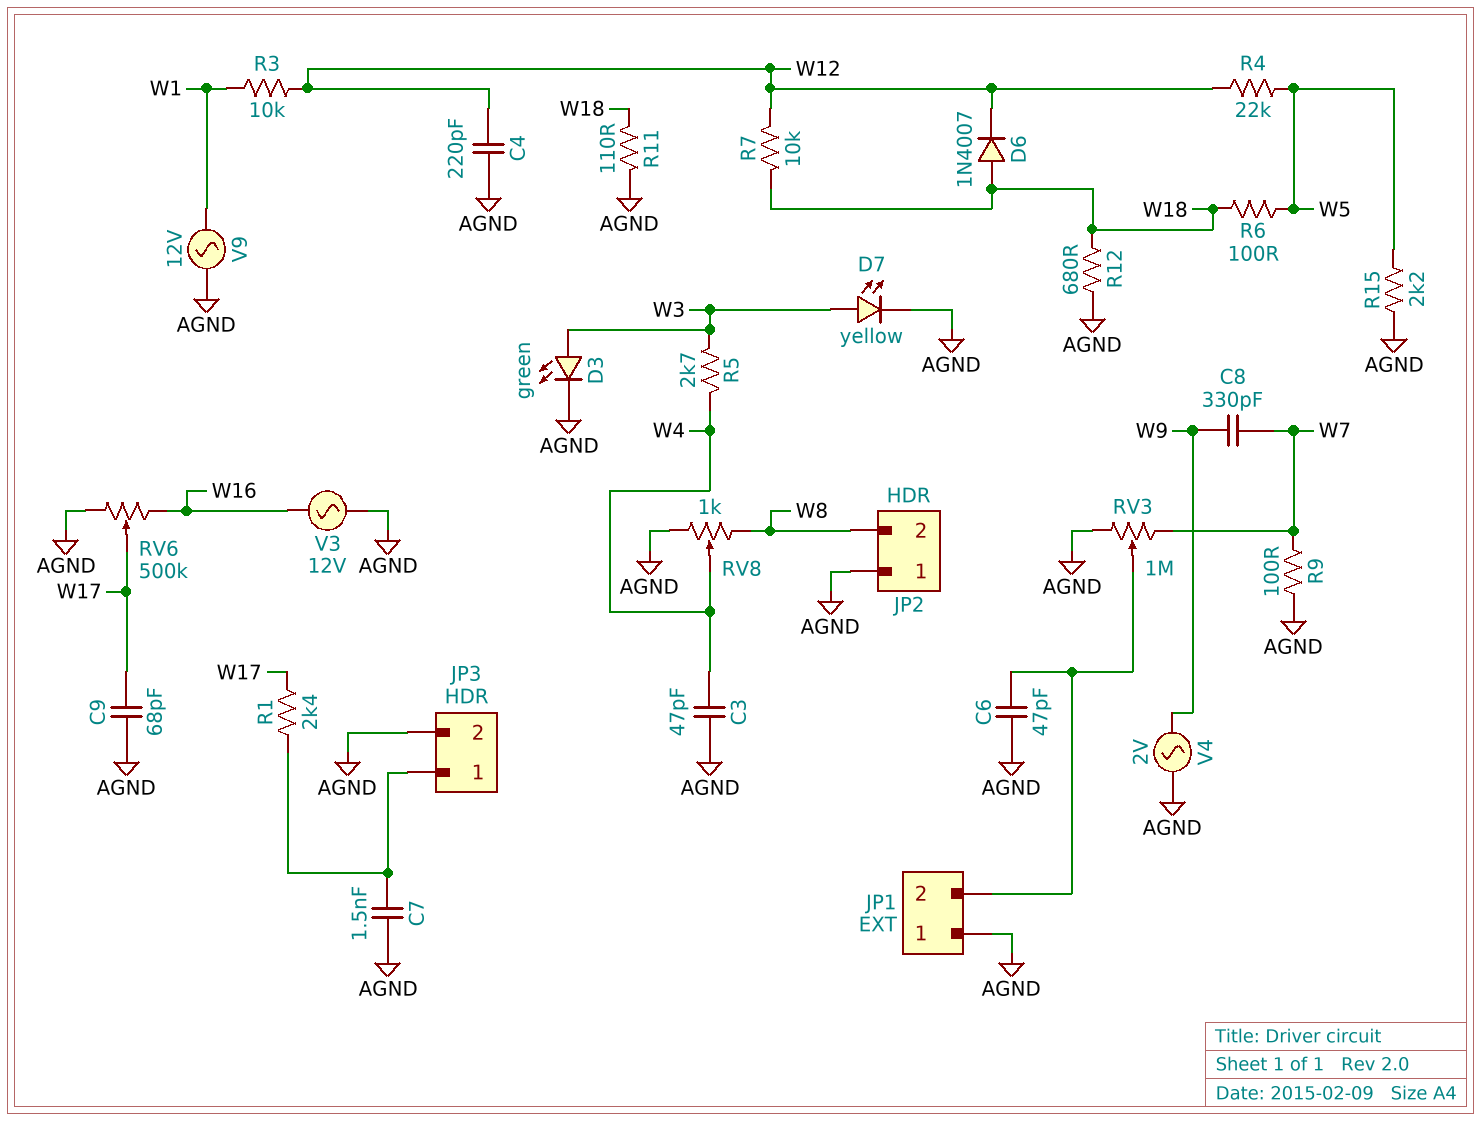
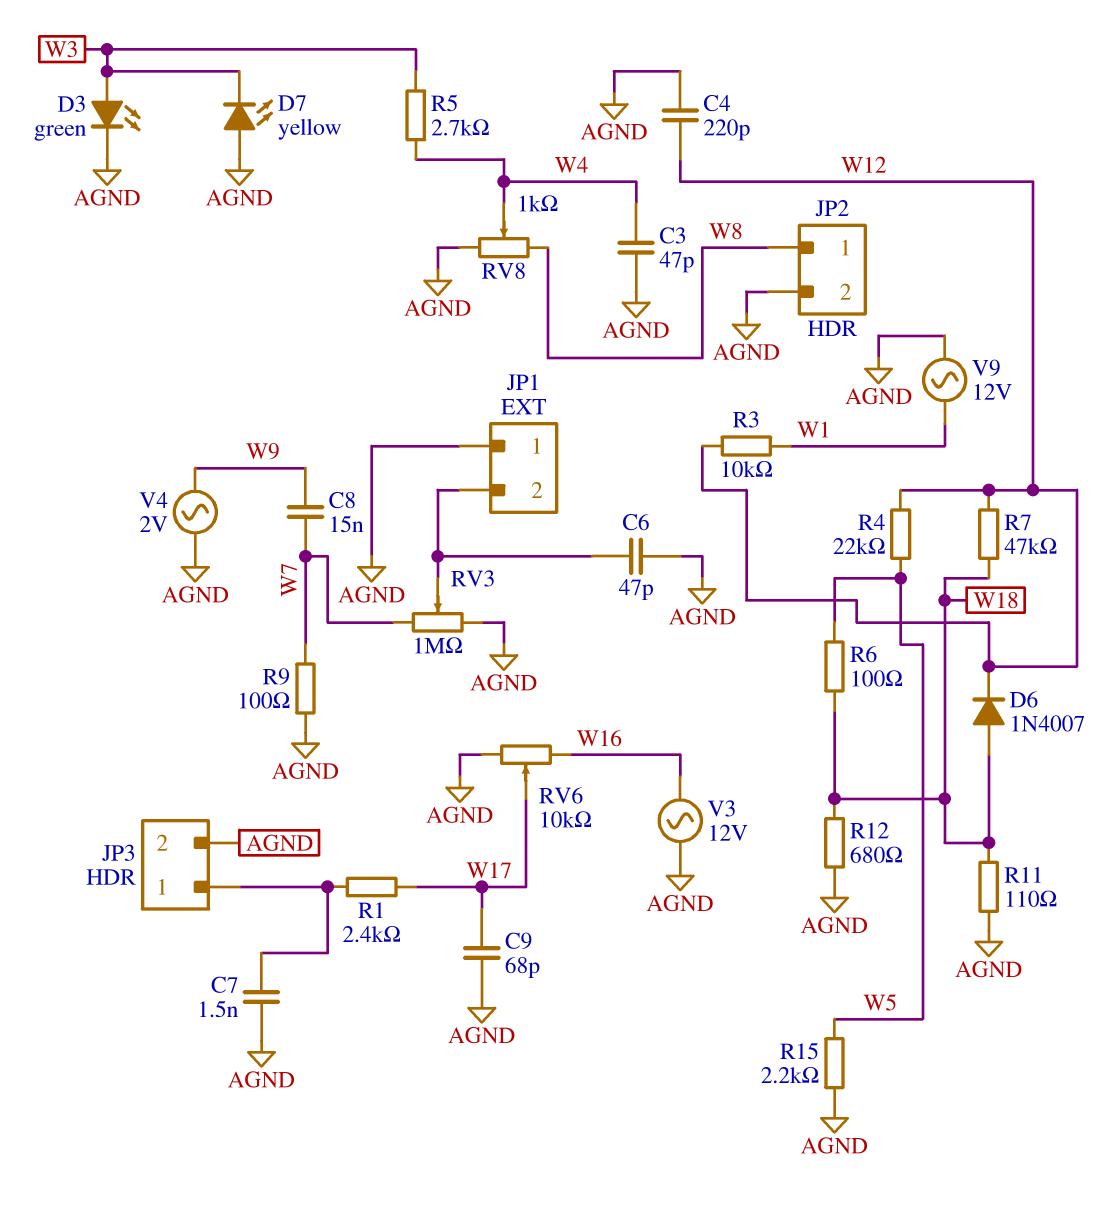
C8: 330pF (W7, W9) -> 15nF (W7, W9)
D7: LED yellow (A W3, K AGND) -> LED yellow (A AGND, K W3)
JP2 pin 1: AGND -> W8
JP2 pin 2: W8 -> AGND
R7: 10k (W12, W18) -> 47k (W12, W18)
RV6: 500k (AGND, W16, wiper W17) -> 10k (AGND, W16, wiper W17)

